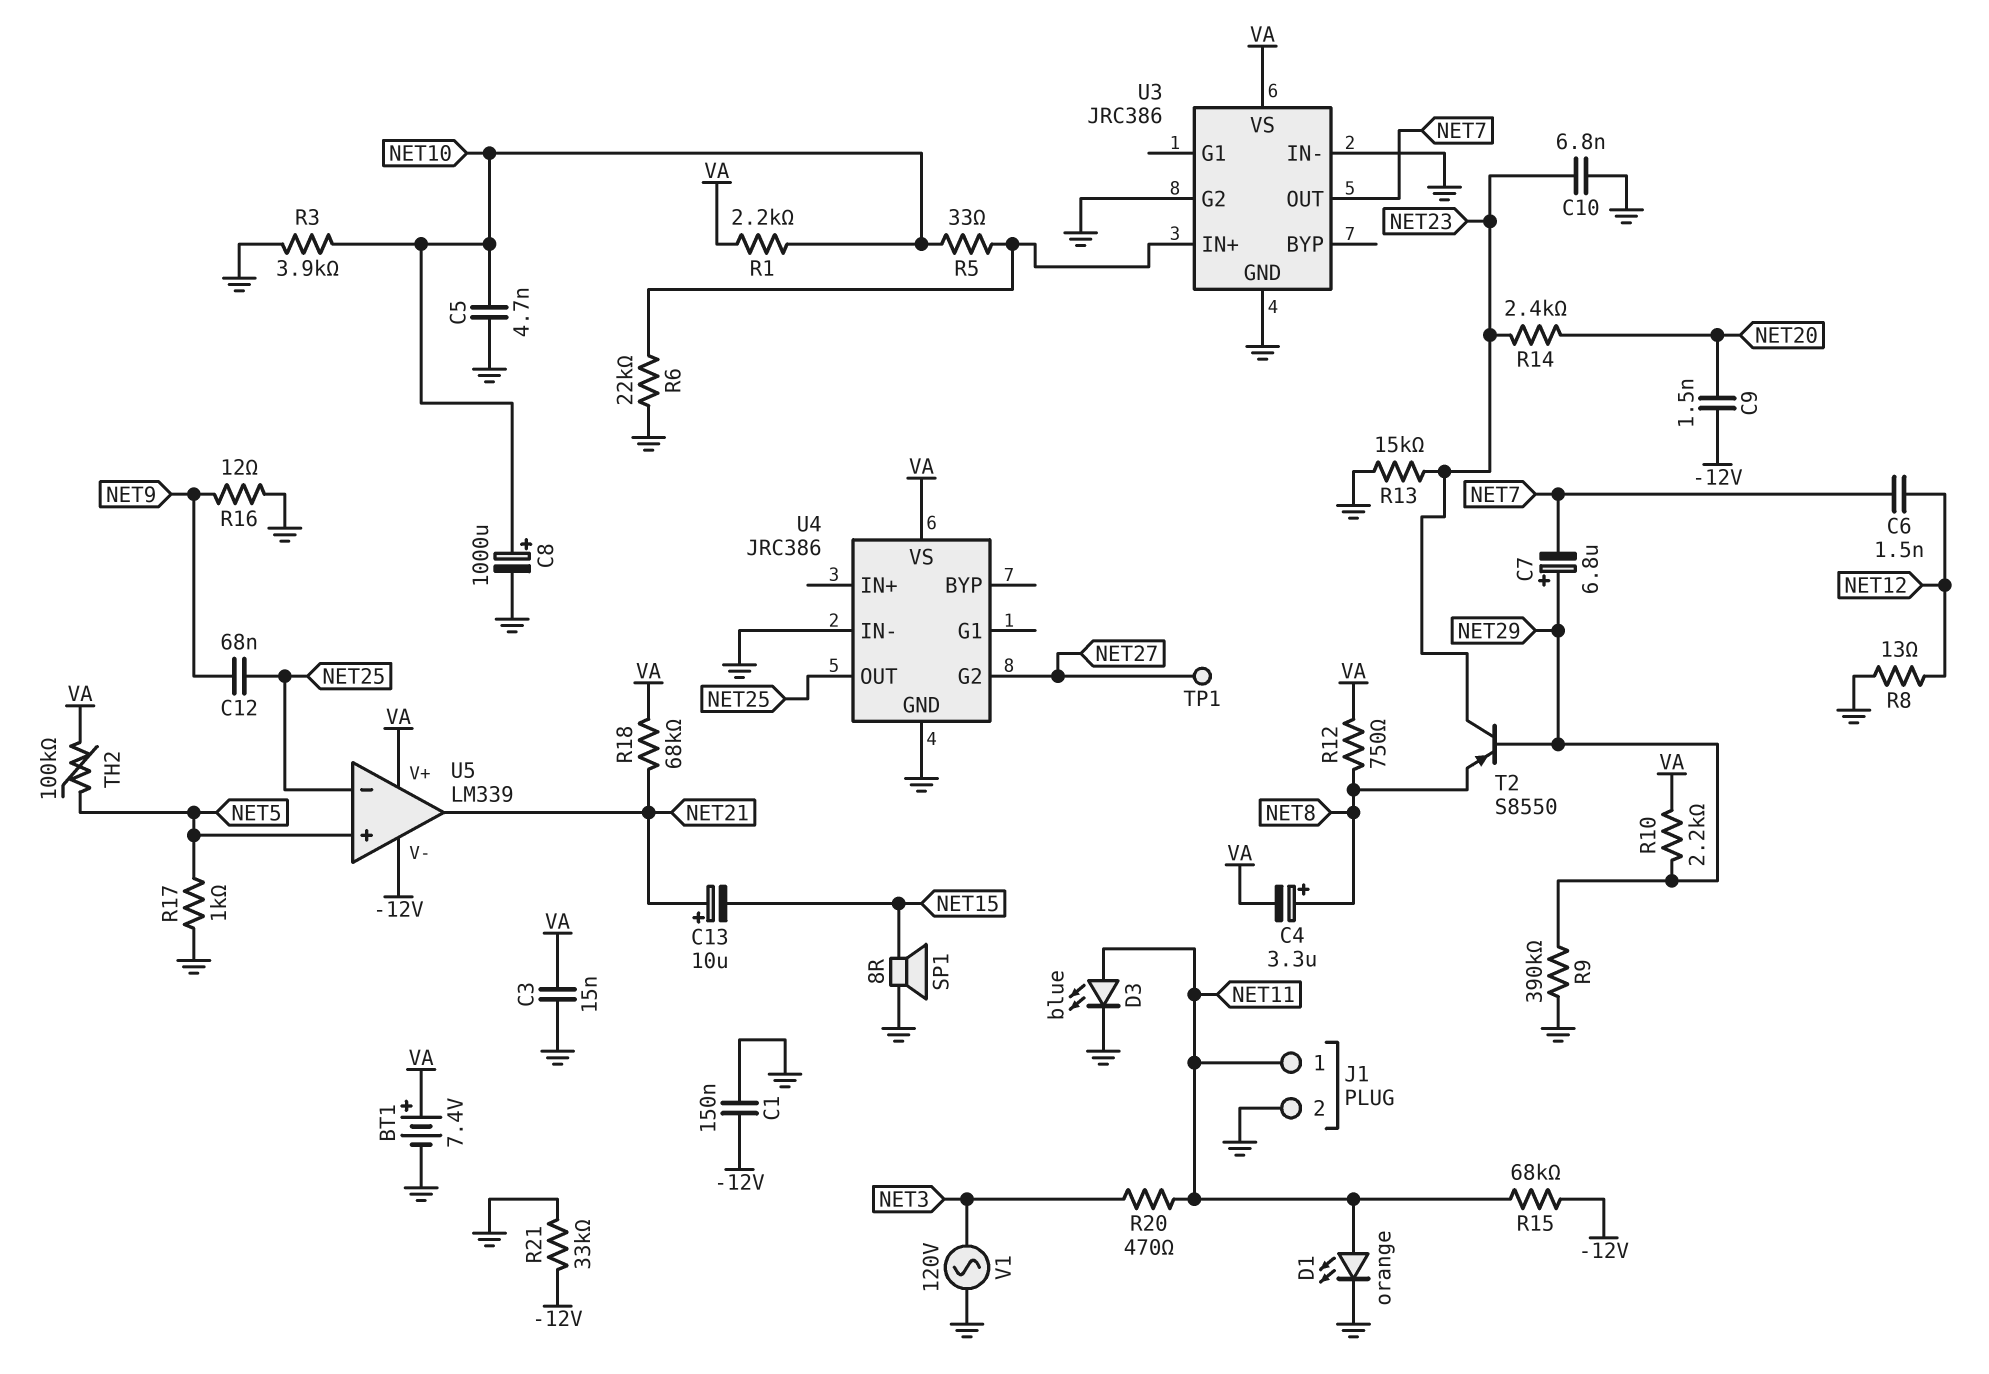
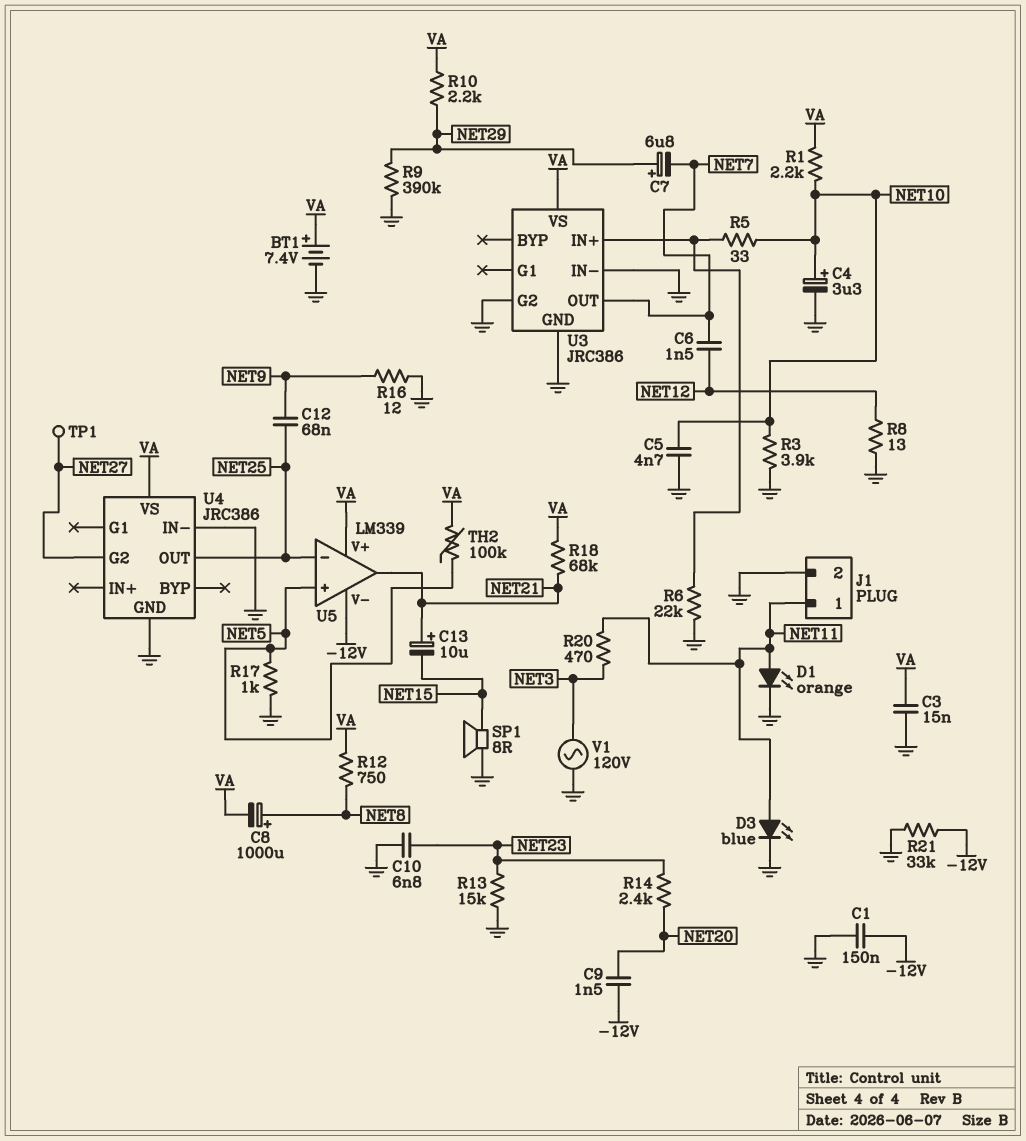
C4: 3.3uF (plus NET8, minus VA) -> 3.3uF (plus NET10, minus GND)
C8: 1000uF (plus NET10, minus GND) -> 1000uF (plus NET8, minus VA)
R15: 68k (-12V, NET11) -> none
T2: PNP S8550 (B NET29, C NET23, E NET8) -> none

